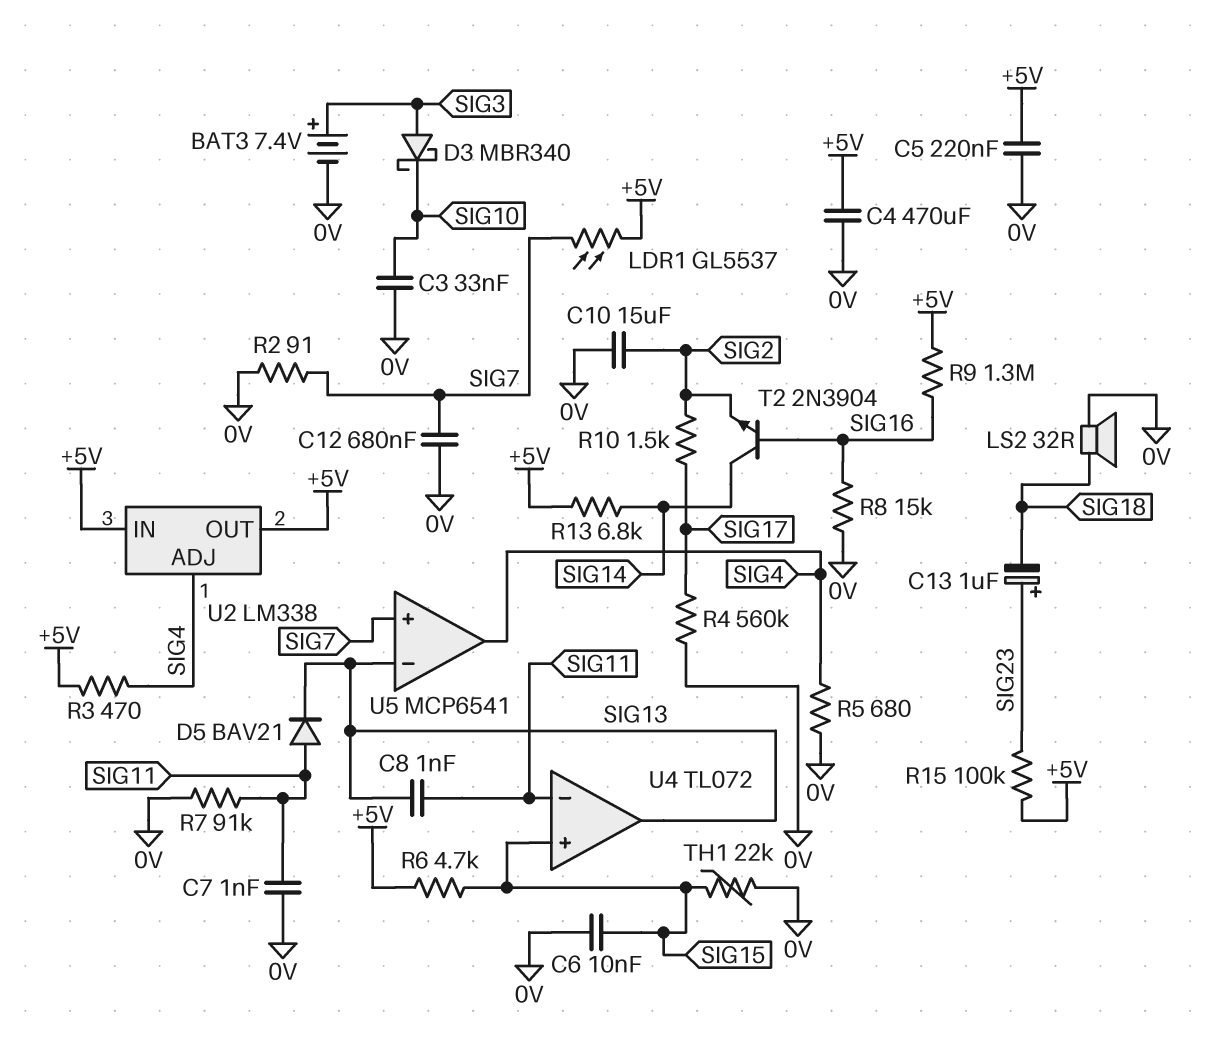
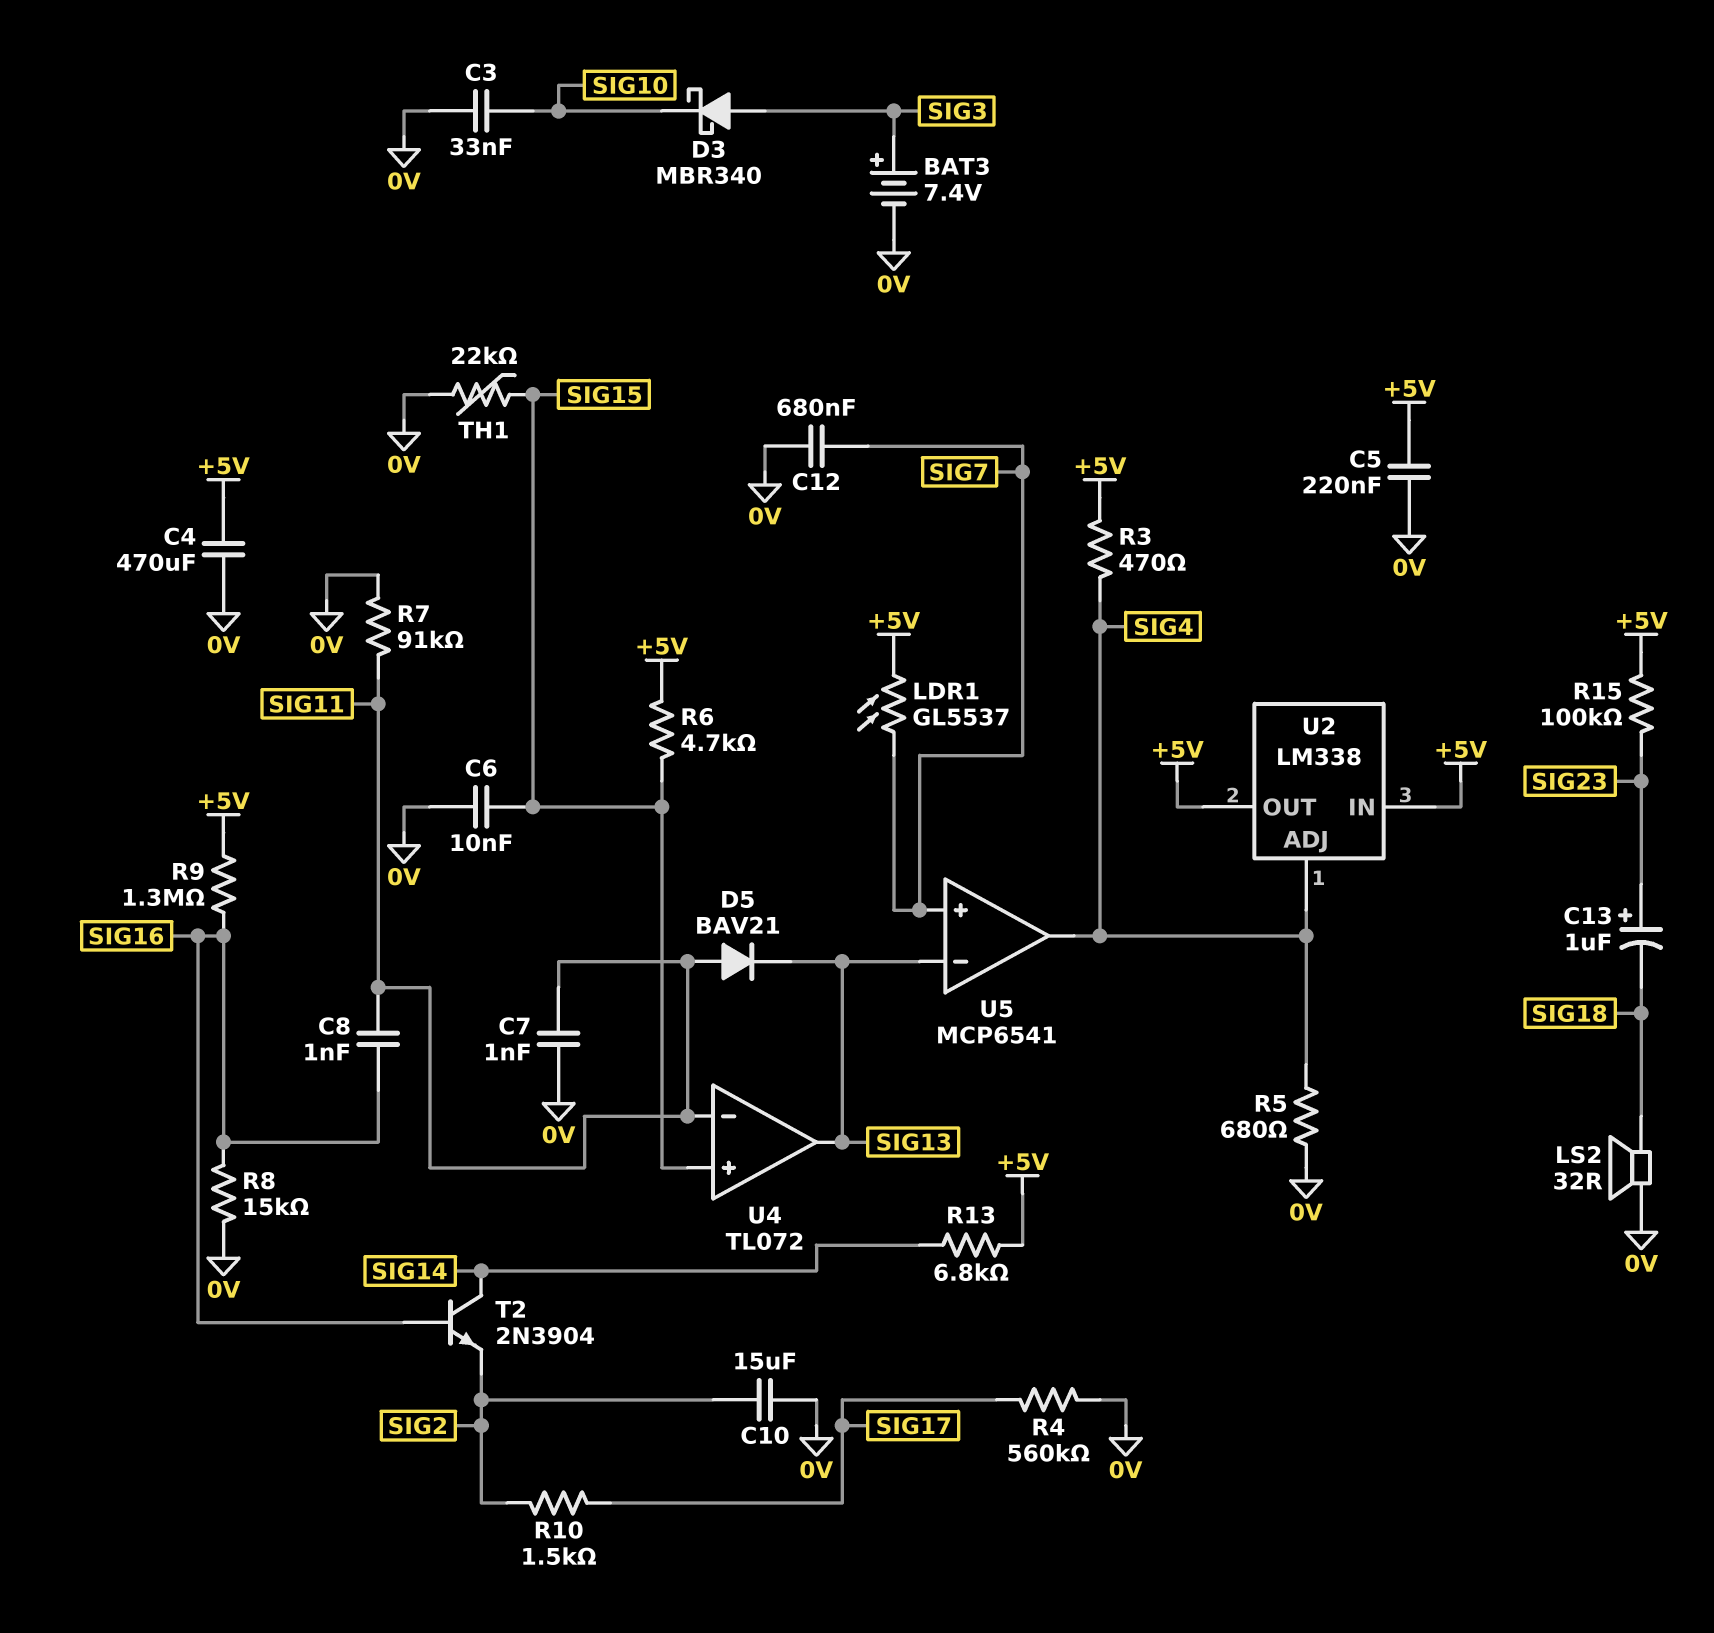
C8: 1nF (SIG11, SIG13) -> 1nF (SIG11, SIG16)
R2: 91 (0V, SIG7) -> none

